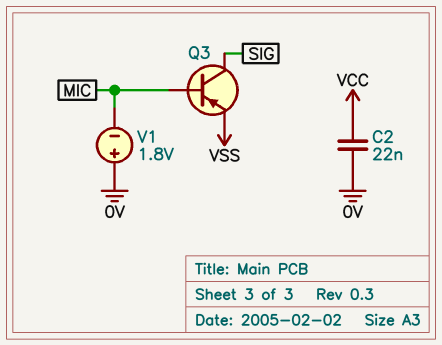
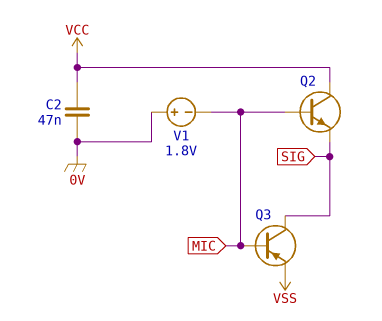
C2: 22nF (0V, VCC) -> 47nF (0V, VCC)
Q2: none -> NPN (B MIC, C VCC, E SIG)

